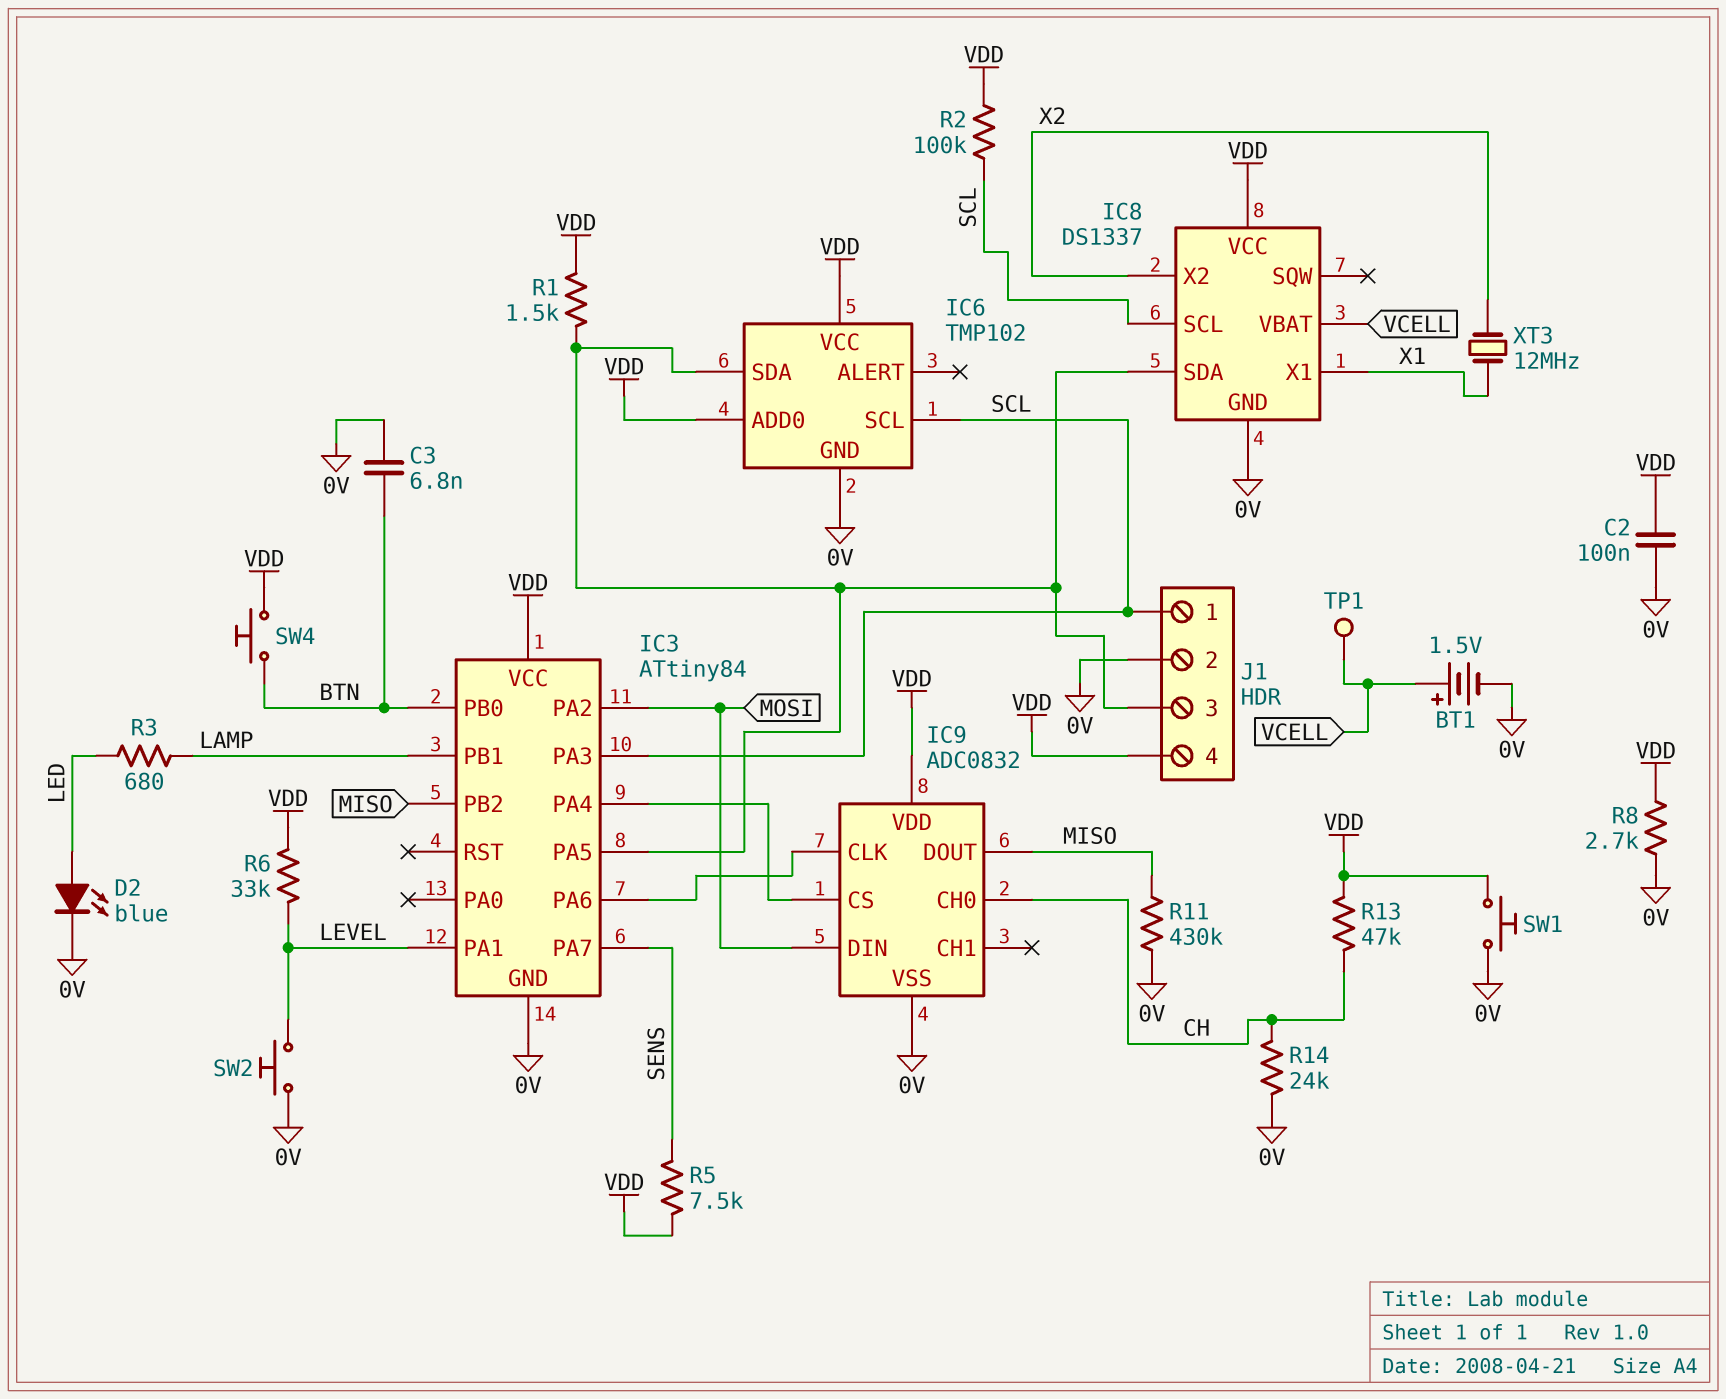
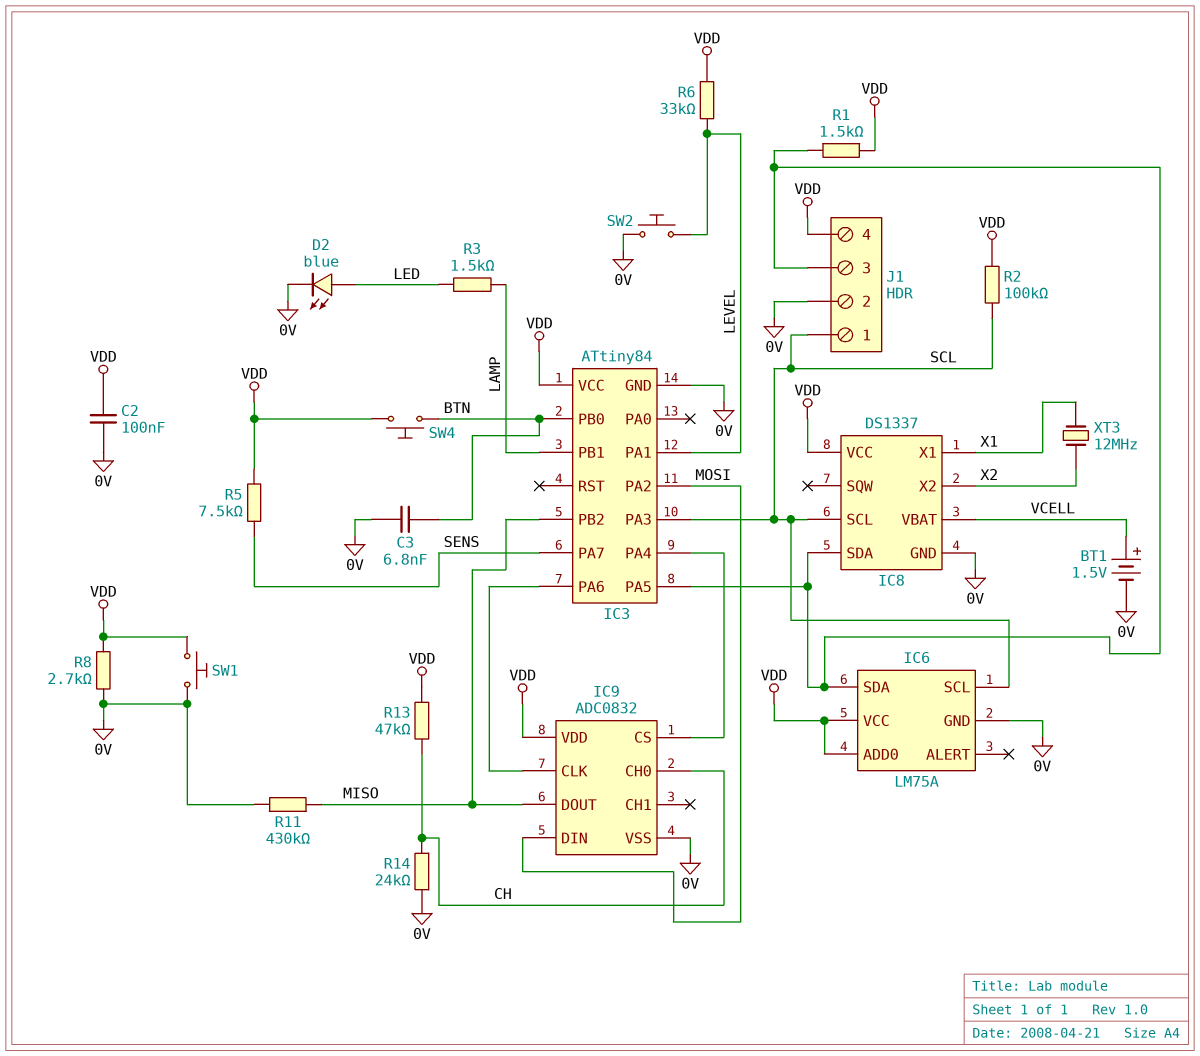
IC6: TMP102 -> LM75A
R3: 680 (LAMP, LED) -> 1.5k (LAMP, LED)
TP1: test point (VCELL) -> none

